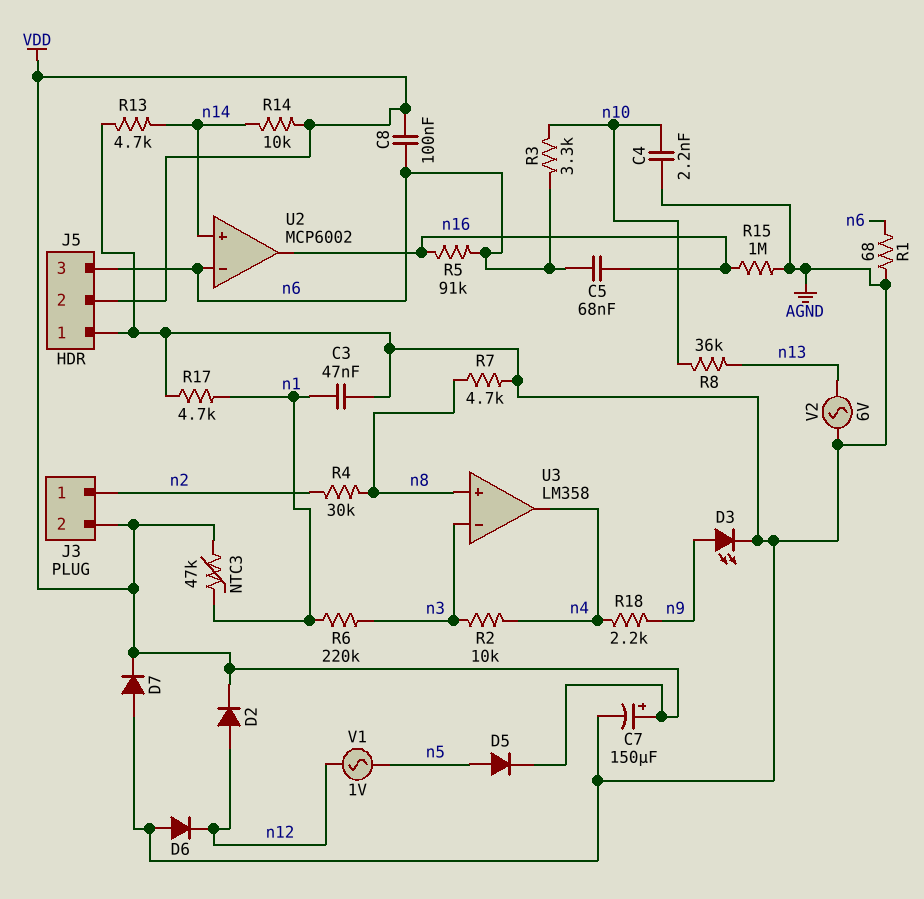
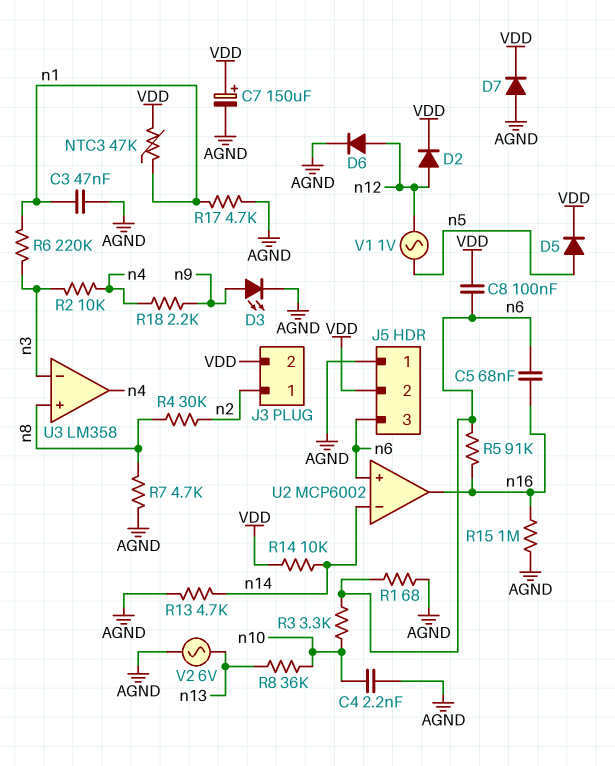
D6: diode (A AGND, K n12) -> diode (A n12, K AGND)
U2 pin in+: n14 -> n6
U2 pin in-: n6 -> n14

